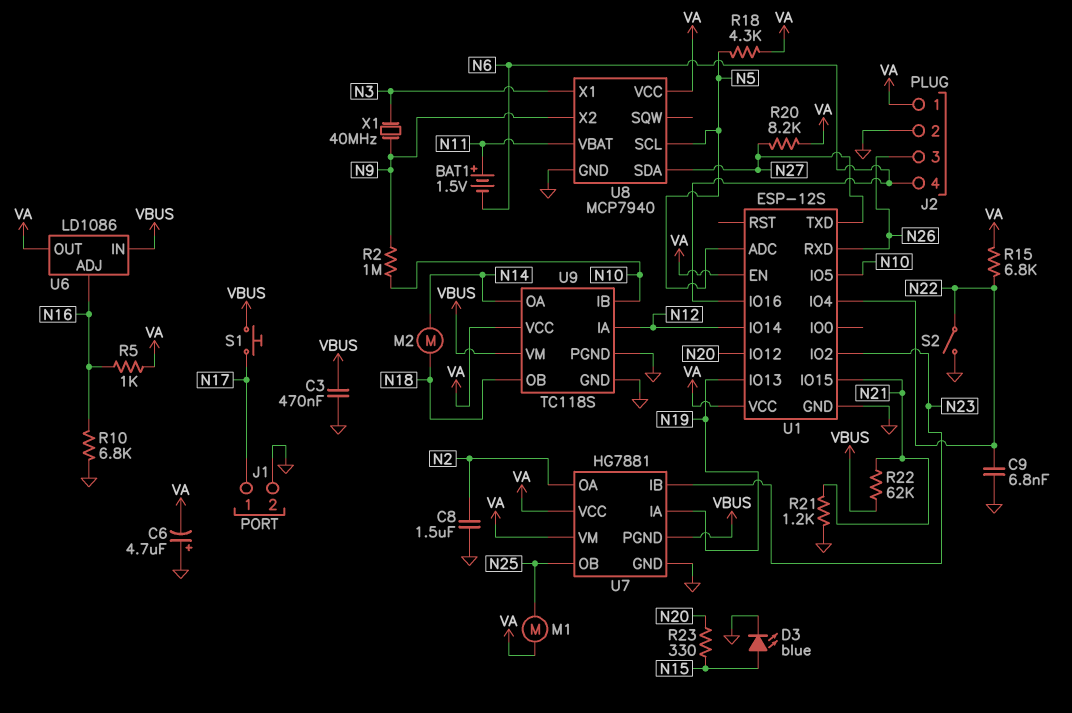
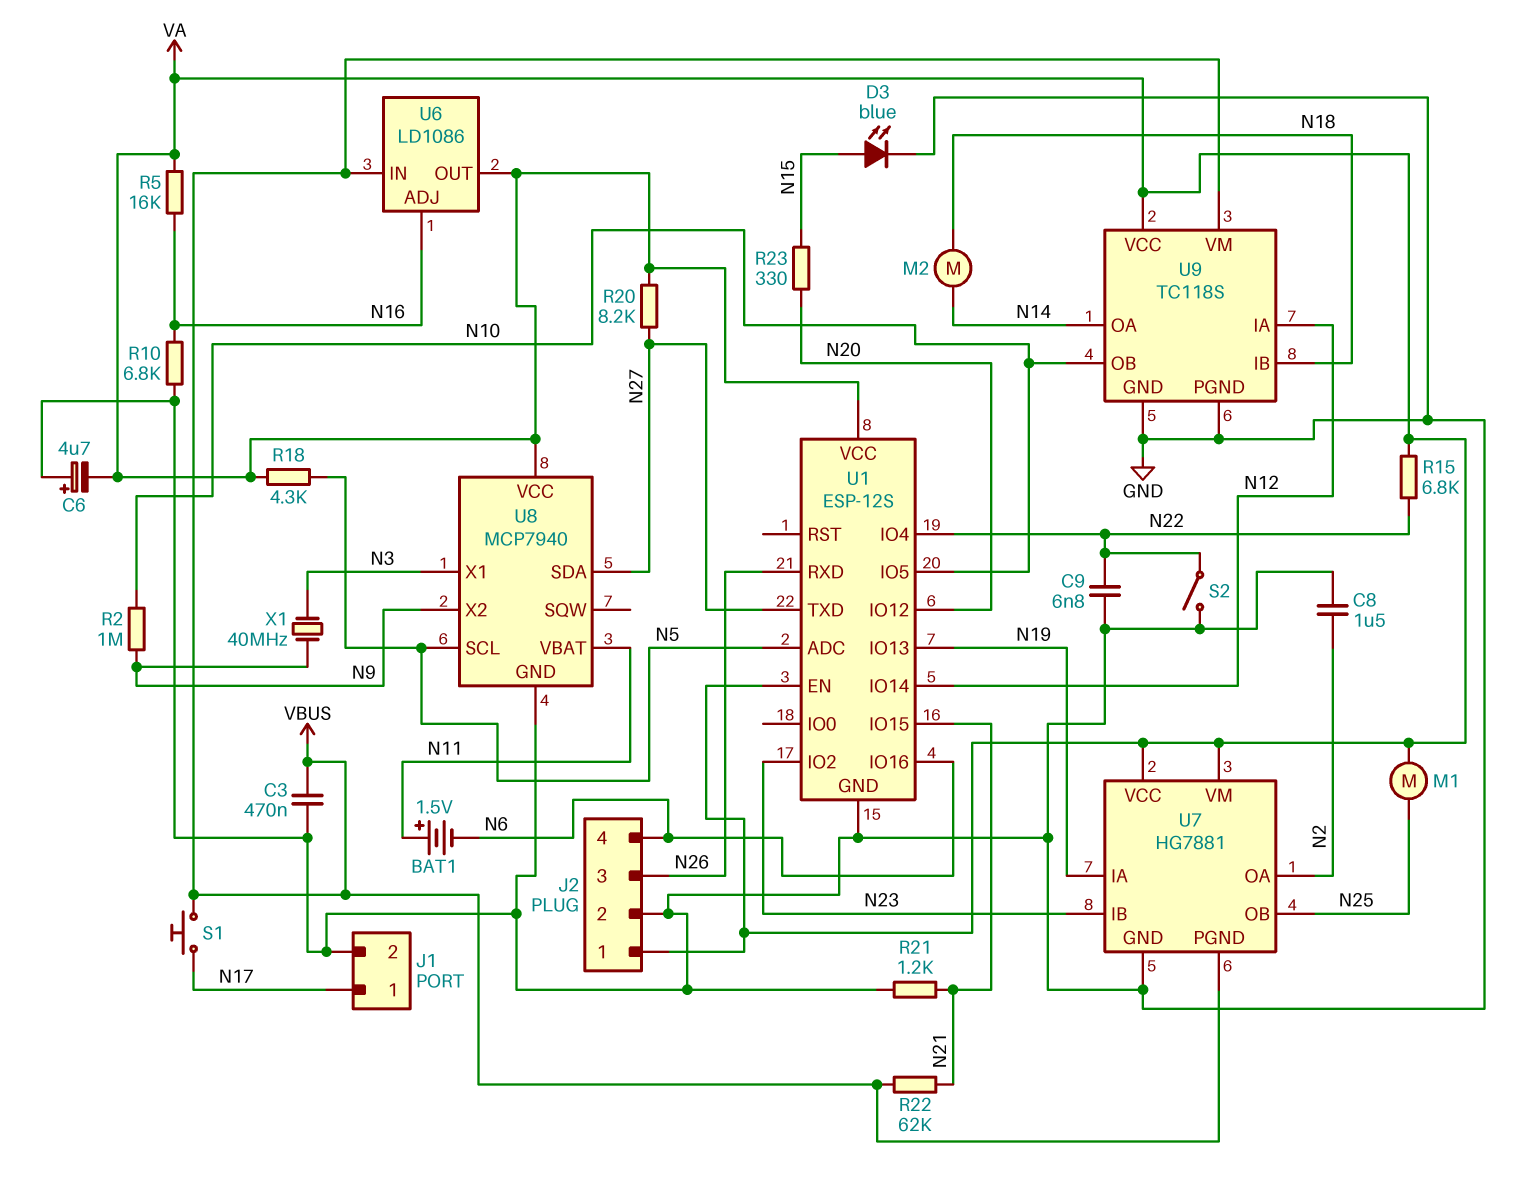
R5: 1k (N16, VA) -> 16k (N16, VA)
U9 pin IB: N10 -> N18
U9 pin OB: N18 -> N10

